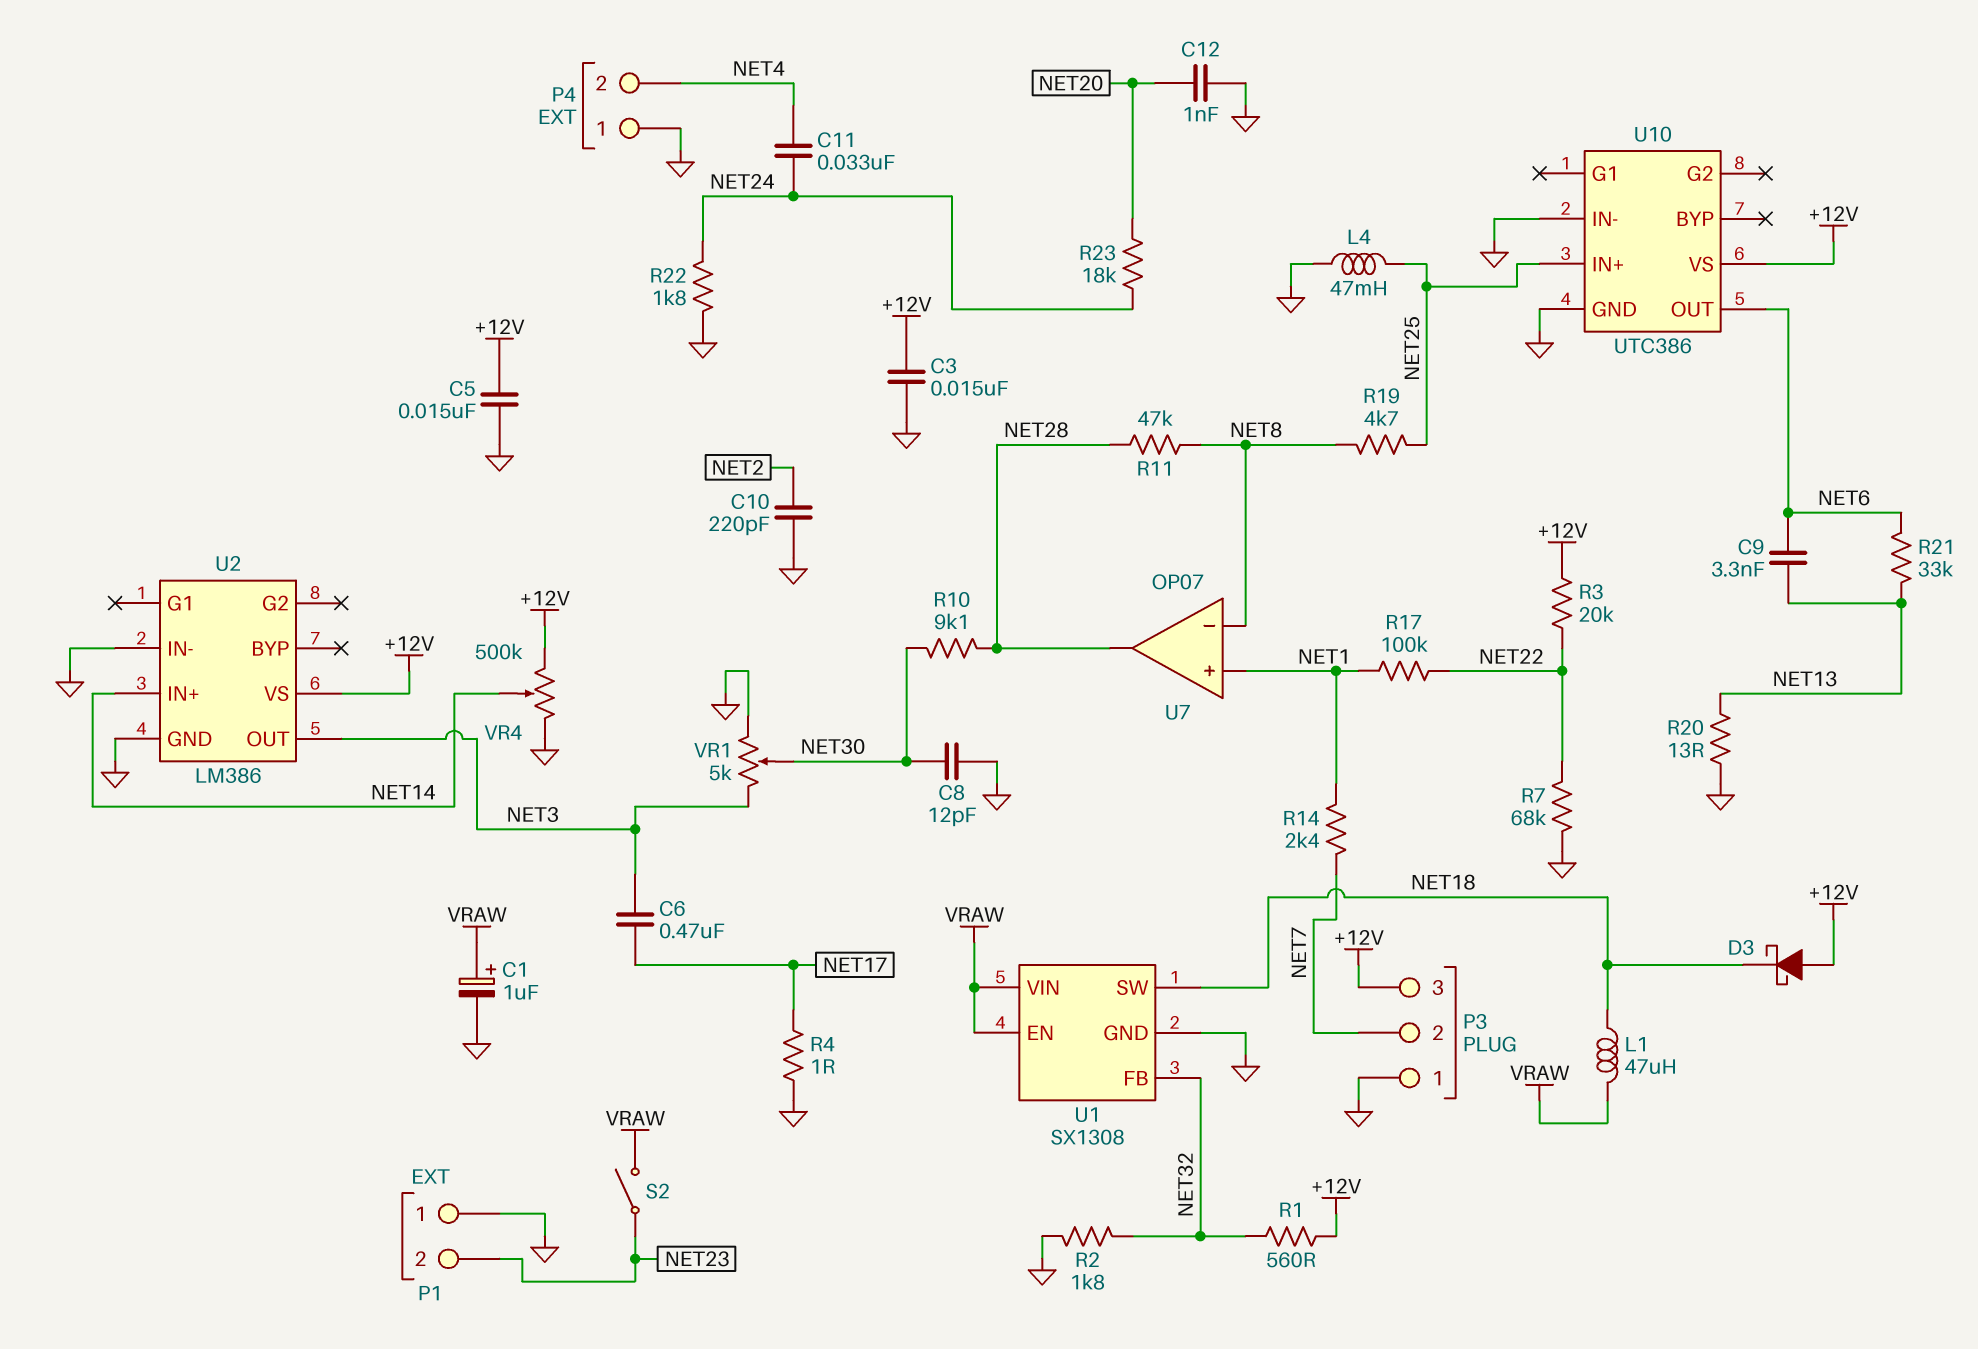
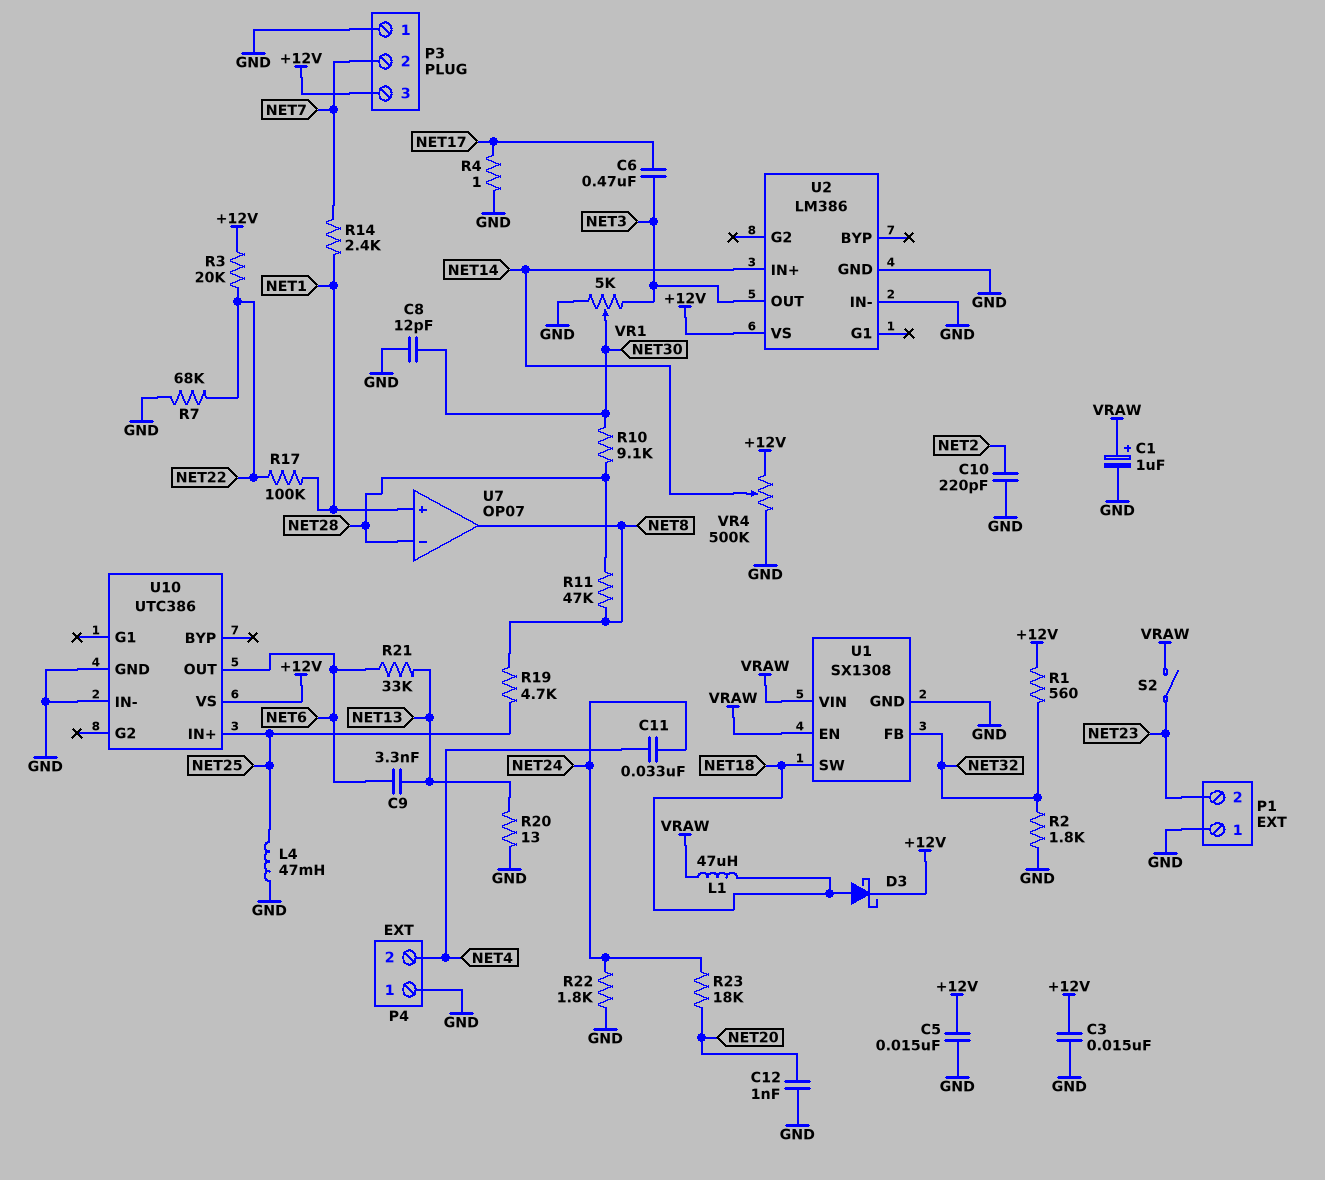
D3: schottky (A +12V, K NET18) -> schottky (A NET18, K +12V)
U7 pin in-: NET8 -> NET28
U7 pin out: NET28 -> NET8

